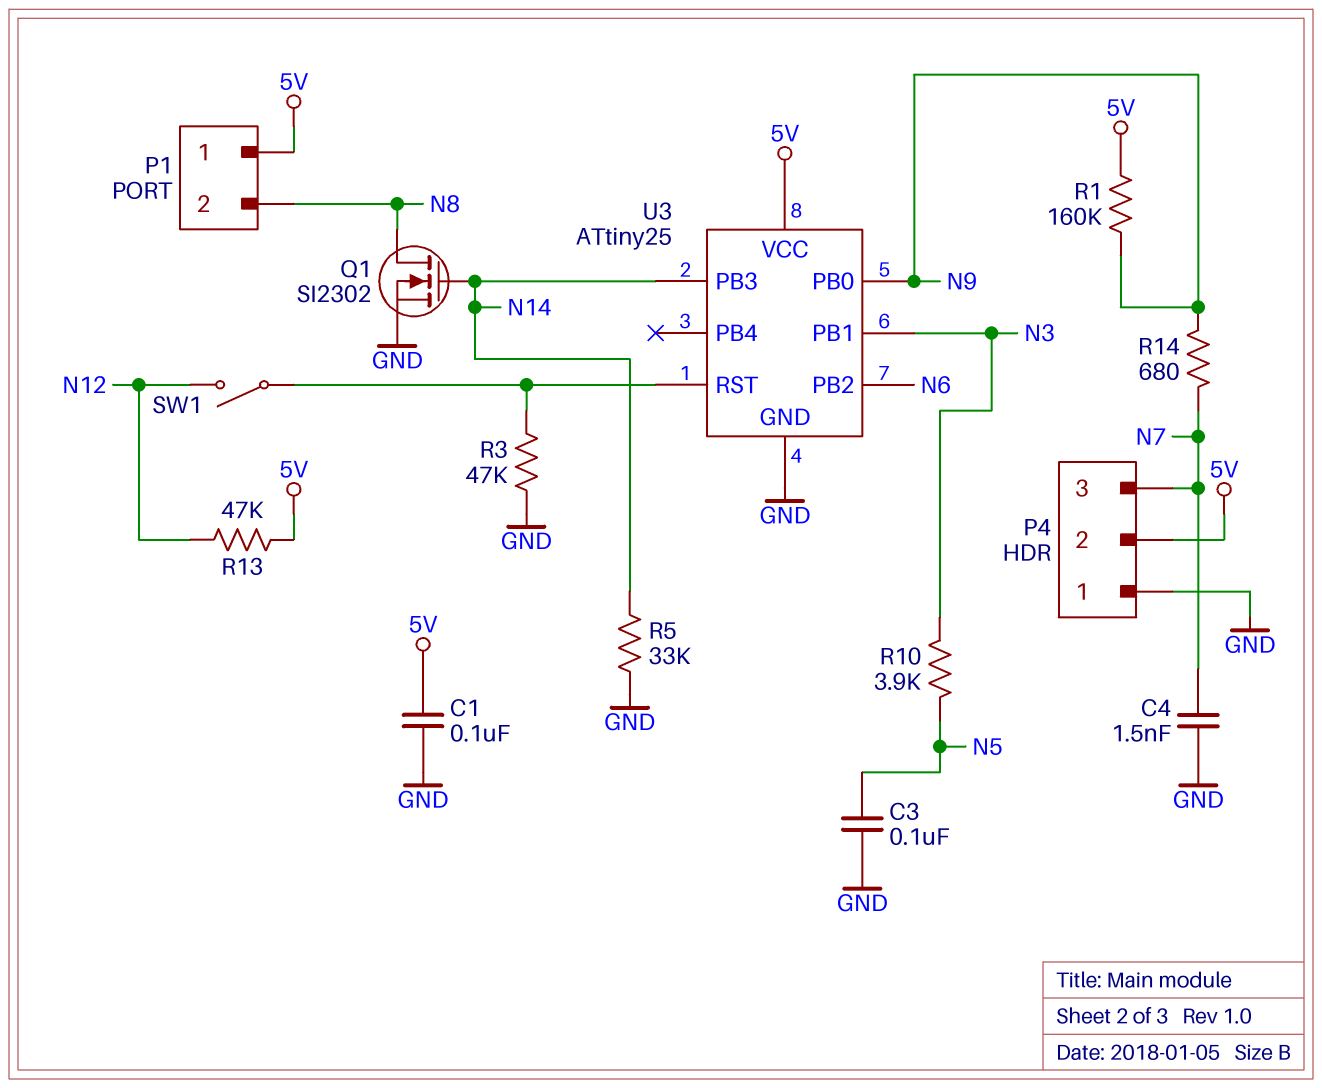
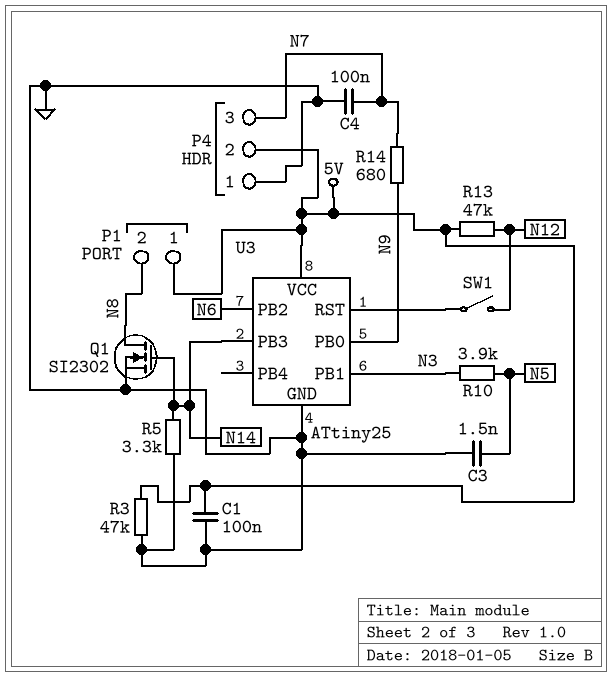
C3: 100nF (GND, N5) -> 1.5nF (GND, N5)
C4: 1.5nF (GND, N7) -> 100nF (GND, N7)
R1: 160k (5V, N9) -> none
R3: 47k (GND, U3/RST) -> 47k (5V, GND)
R5: 33k (GND, N14) -> 3.3k (GND, N14)

